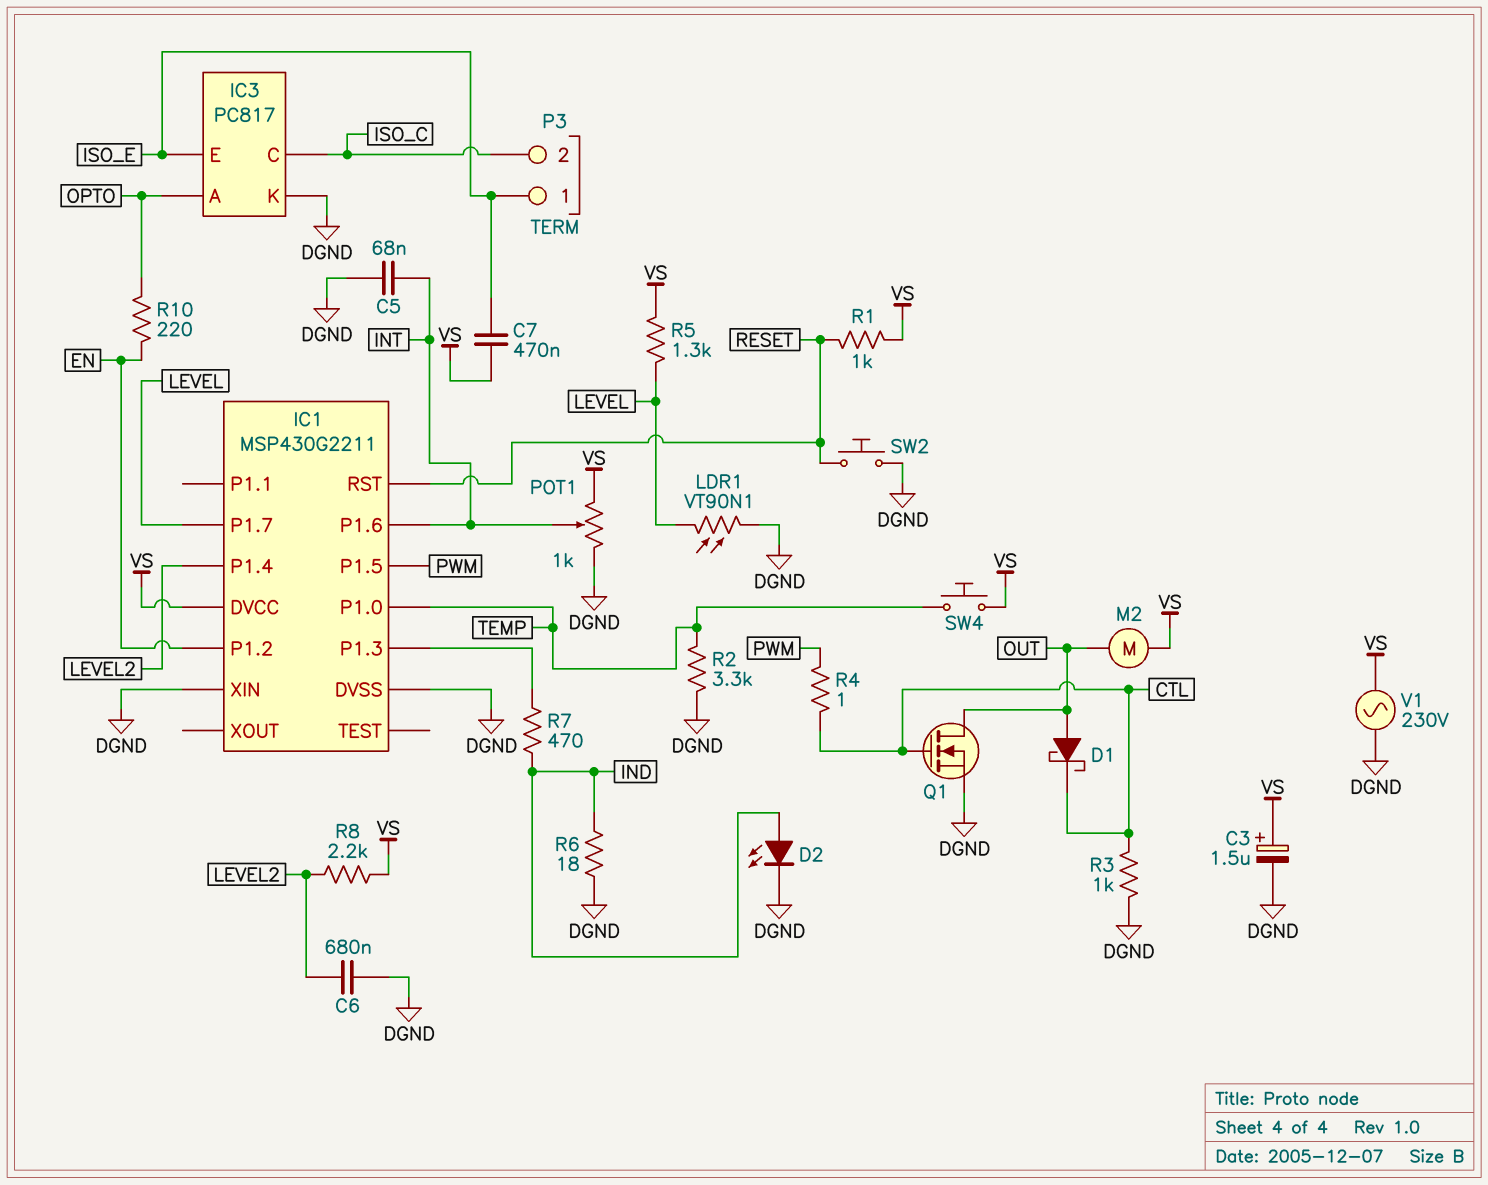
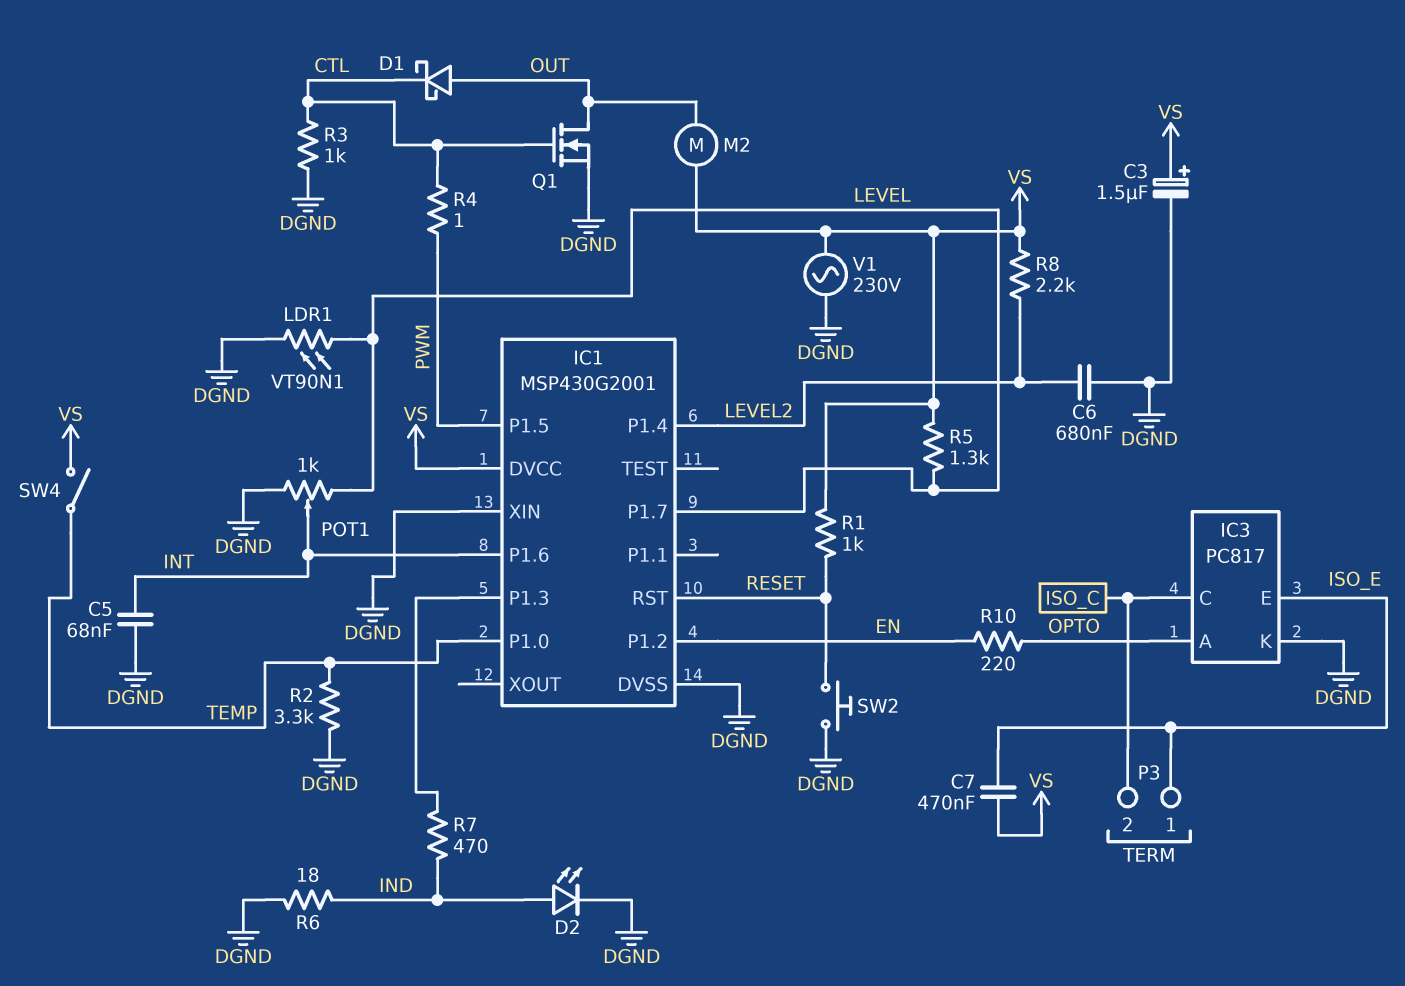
IC1: MSP430G2211 -> MSP430G2001
POT1: 1k (DGND, VS, wiper INT) -> 1k (DGND, LEVEL, wiper INT)
SW4: button (TEMP, VS) -> switch (TEMP, VS)

